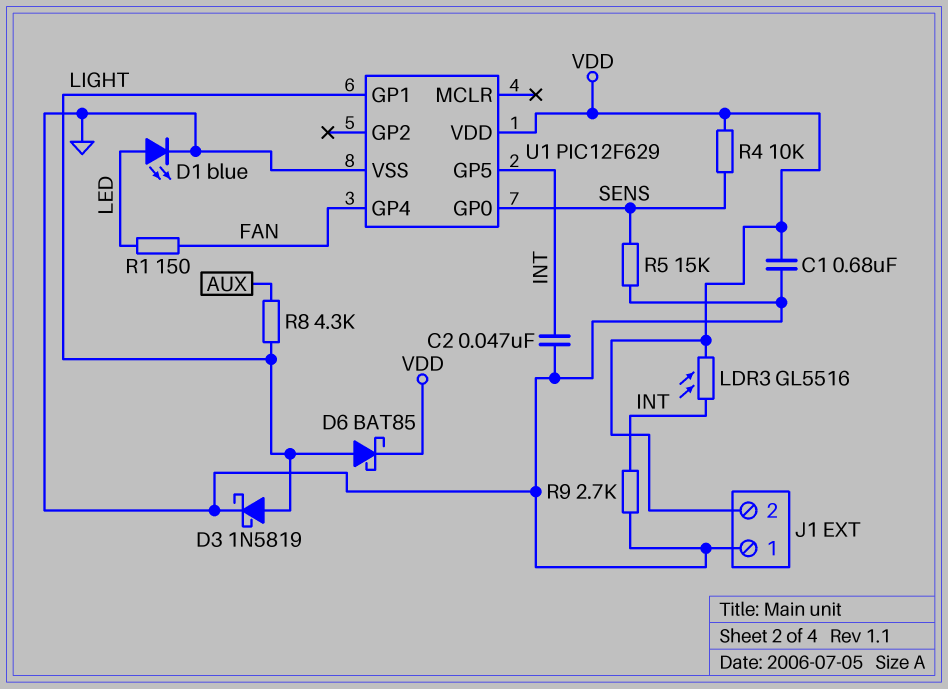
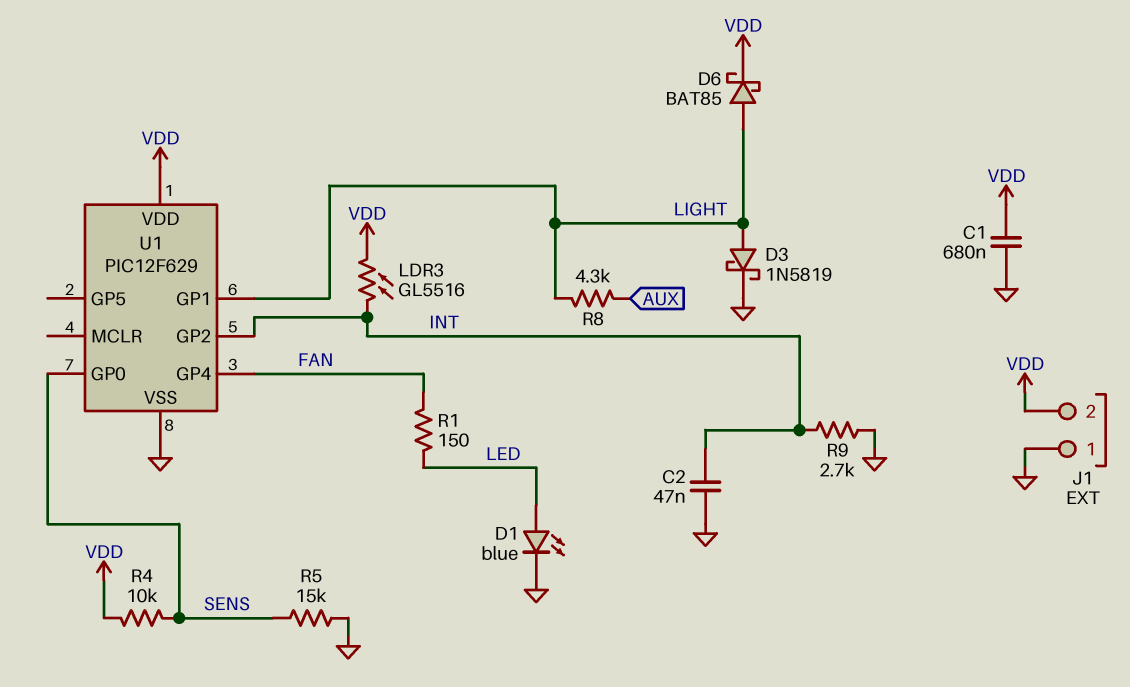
U1 pin GP2: none -> INT
U1 pin GP5: INT -> none

